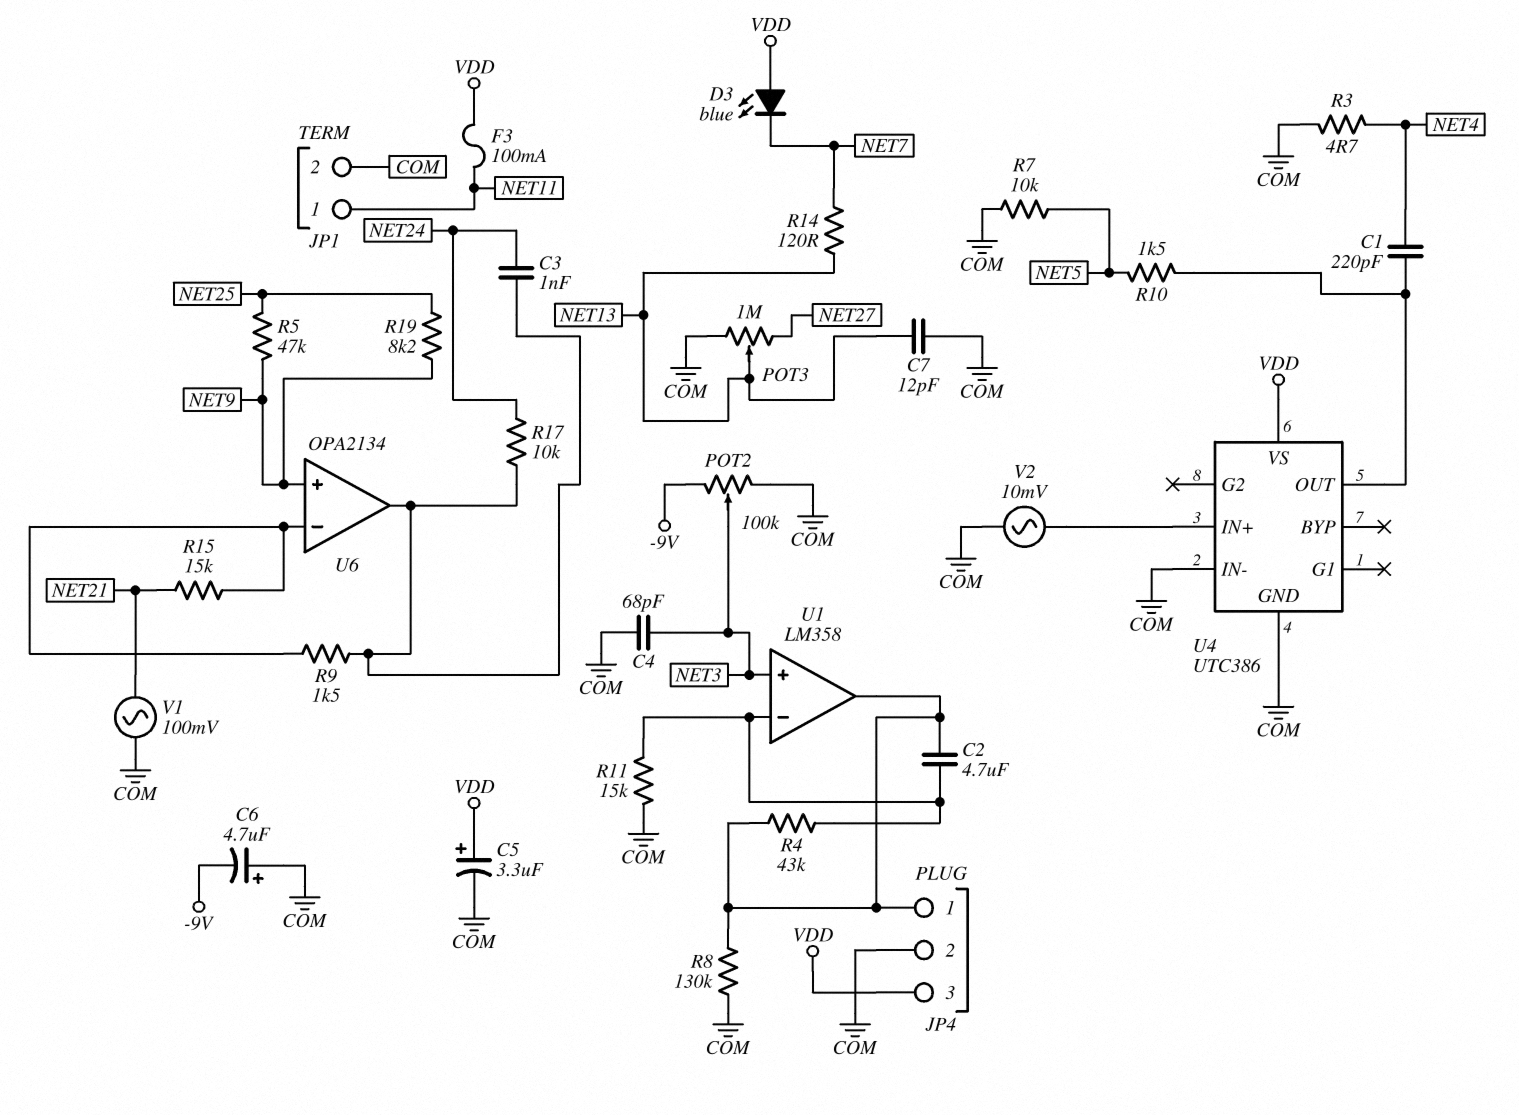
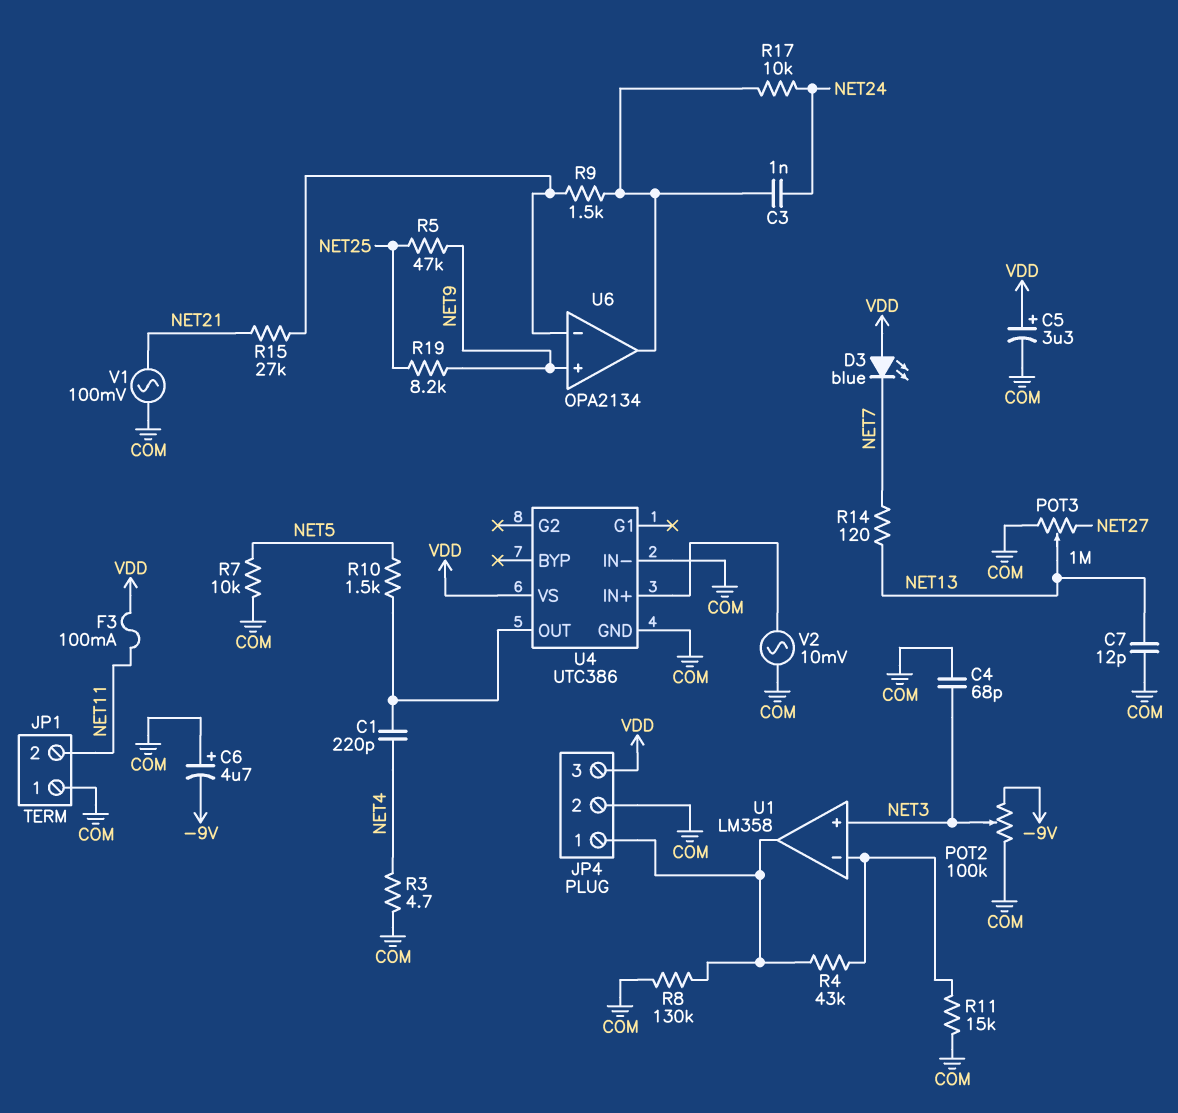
C2: 4.7uF (JP4/1, U1/in-) -> none
JP1 pin 1: NET11 -> COM
JP1 pin 2: COM -> NET11
R15: 15k (NET21, U6/in-) -> 27k (NET21, U6/in-)

